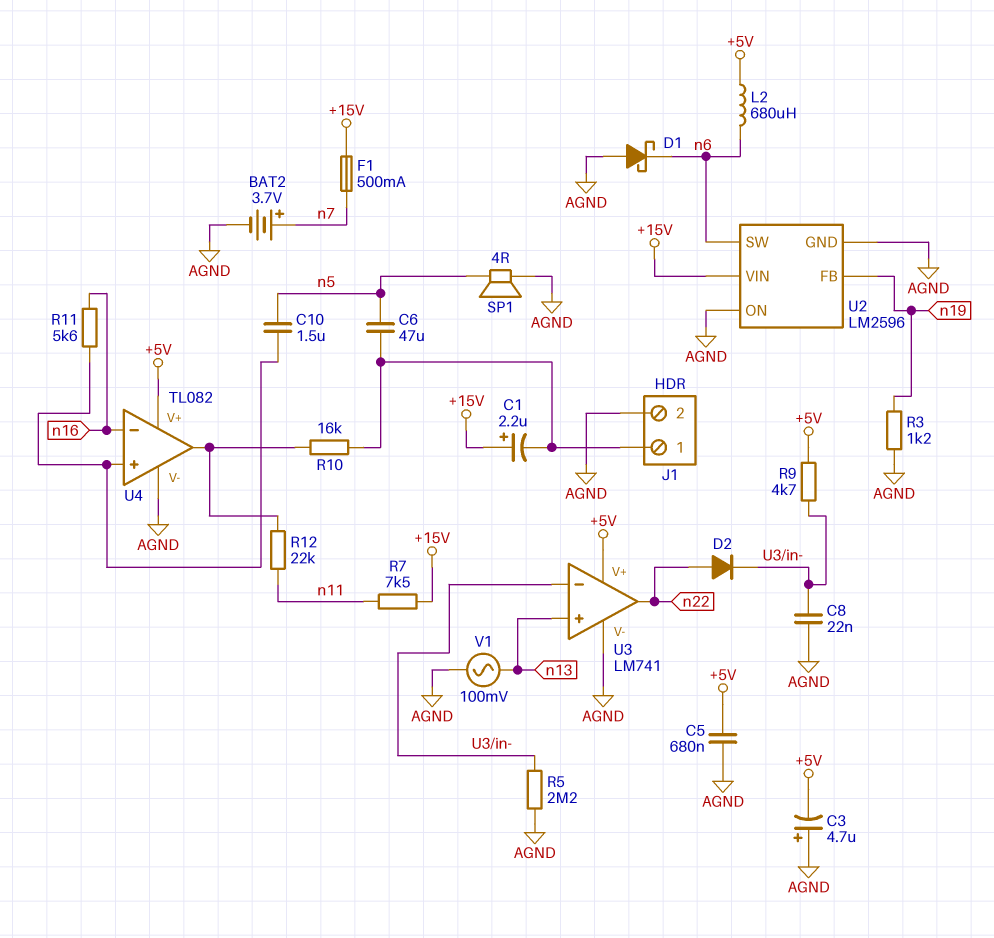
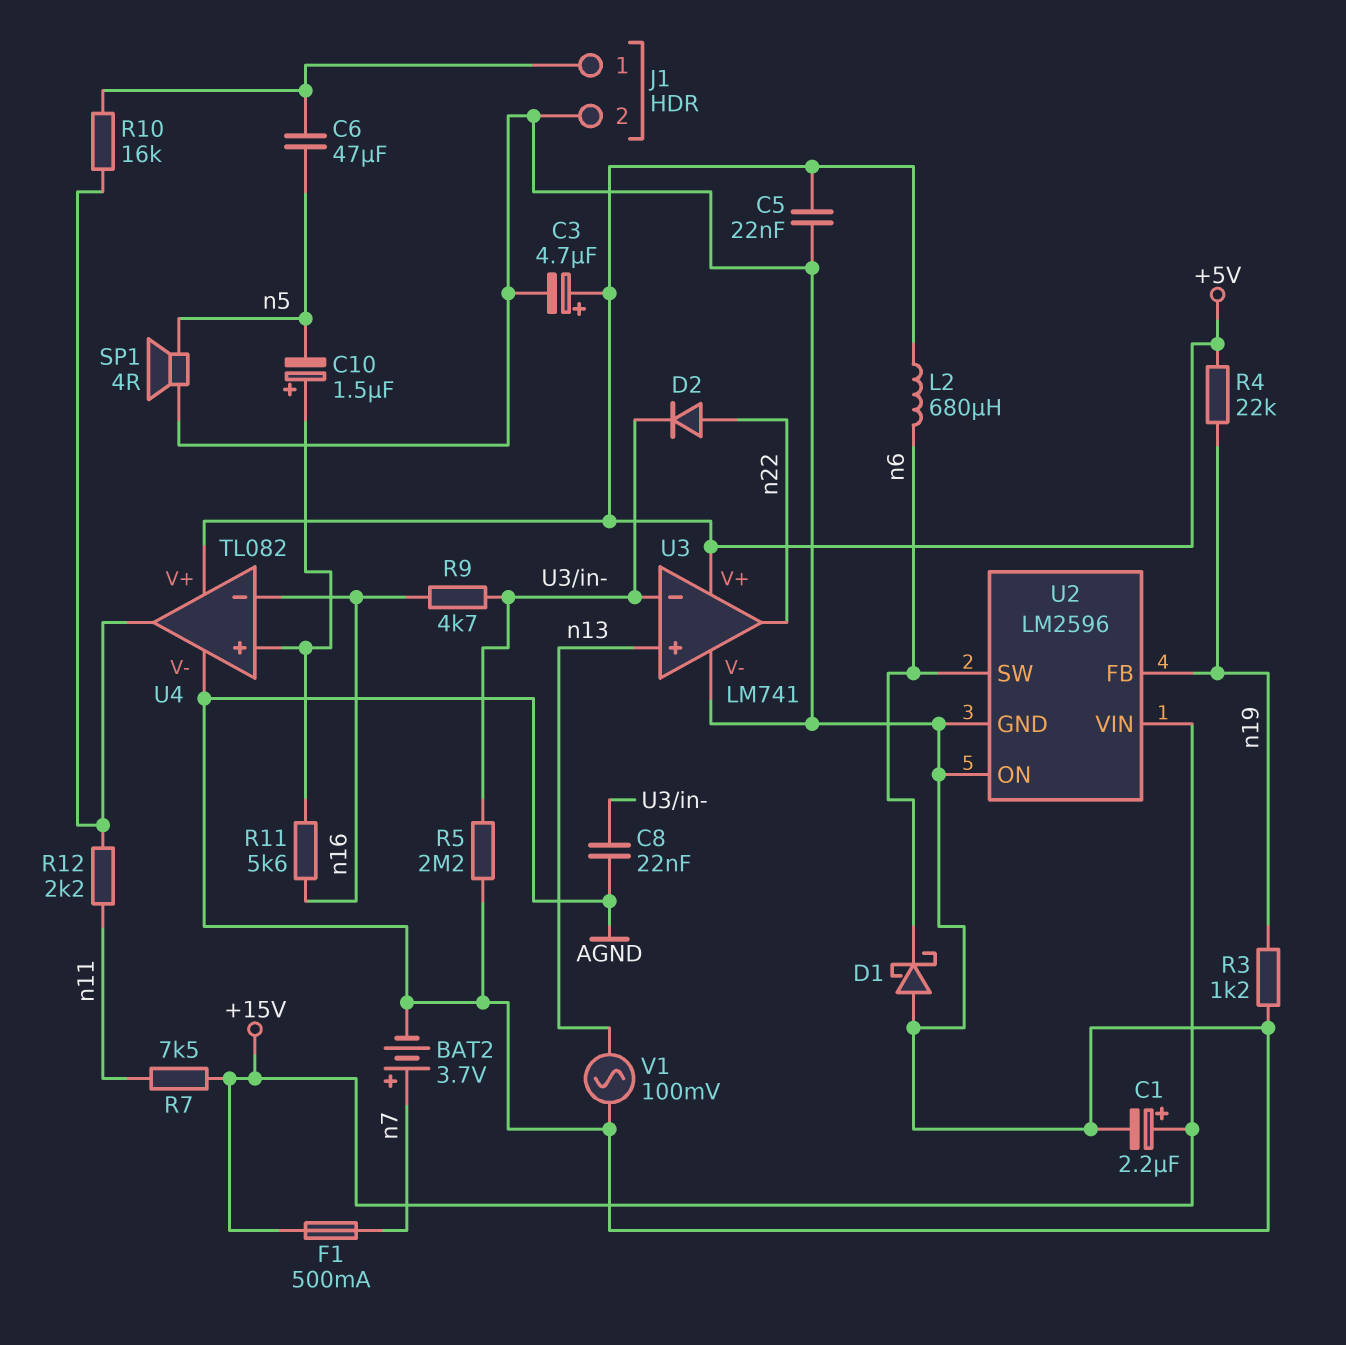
C1: 2.2uF (plus +15V, minus J1/1) -> 2.2uF (plus +15V, minus AGND)
C3: 4.7uF (plus AGND, minus +5V) -> 4.7uF (plus +5V, minus AGND)
C5: 680nF (+5V, AGND) -> 22nF (+5V, AGND)
C10: 1.5uF (U4/in+, n5) -> 1.5uF (plus U4/in+, minus n5)
R4: none -> 22k (+5V, n19)
R9: 4.7k (+5V, U3/in-) -> 4.7k (U3/in-, n16)
R12: 22k (U4/out, n11) -> 2.2k (U4/out, n11)

